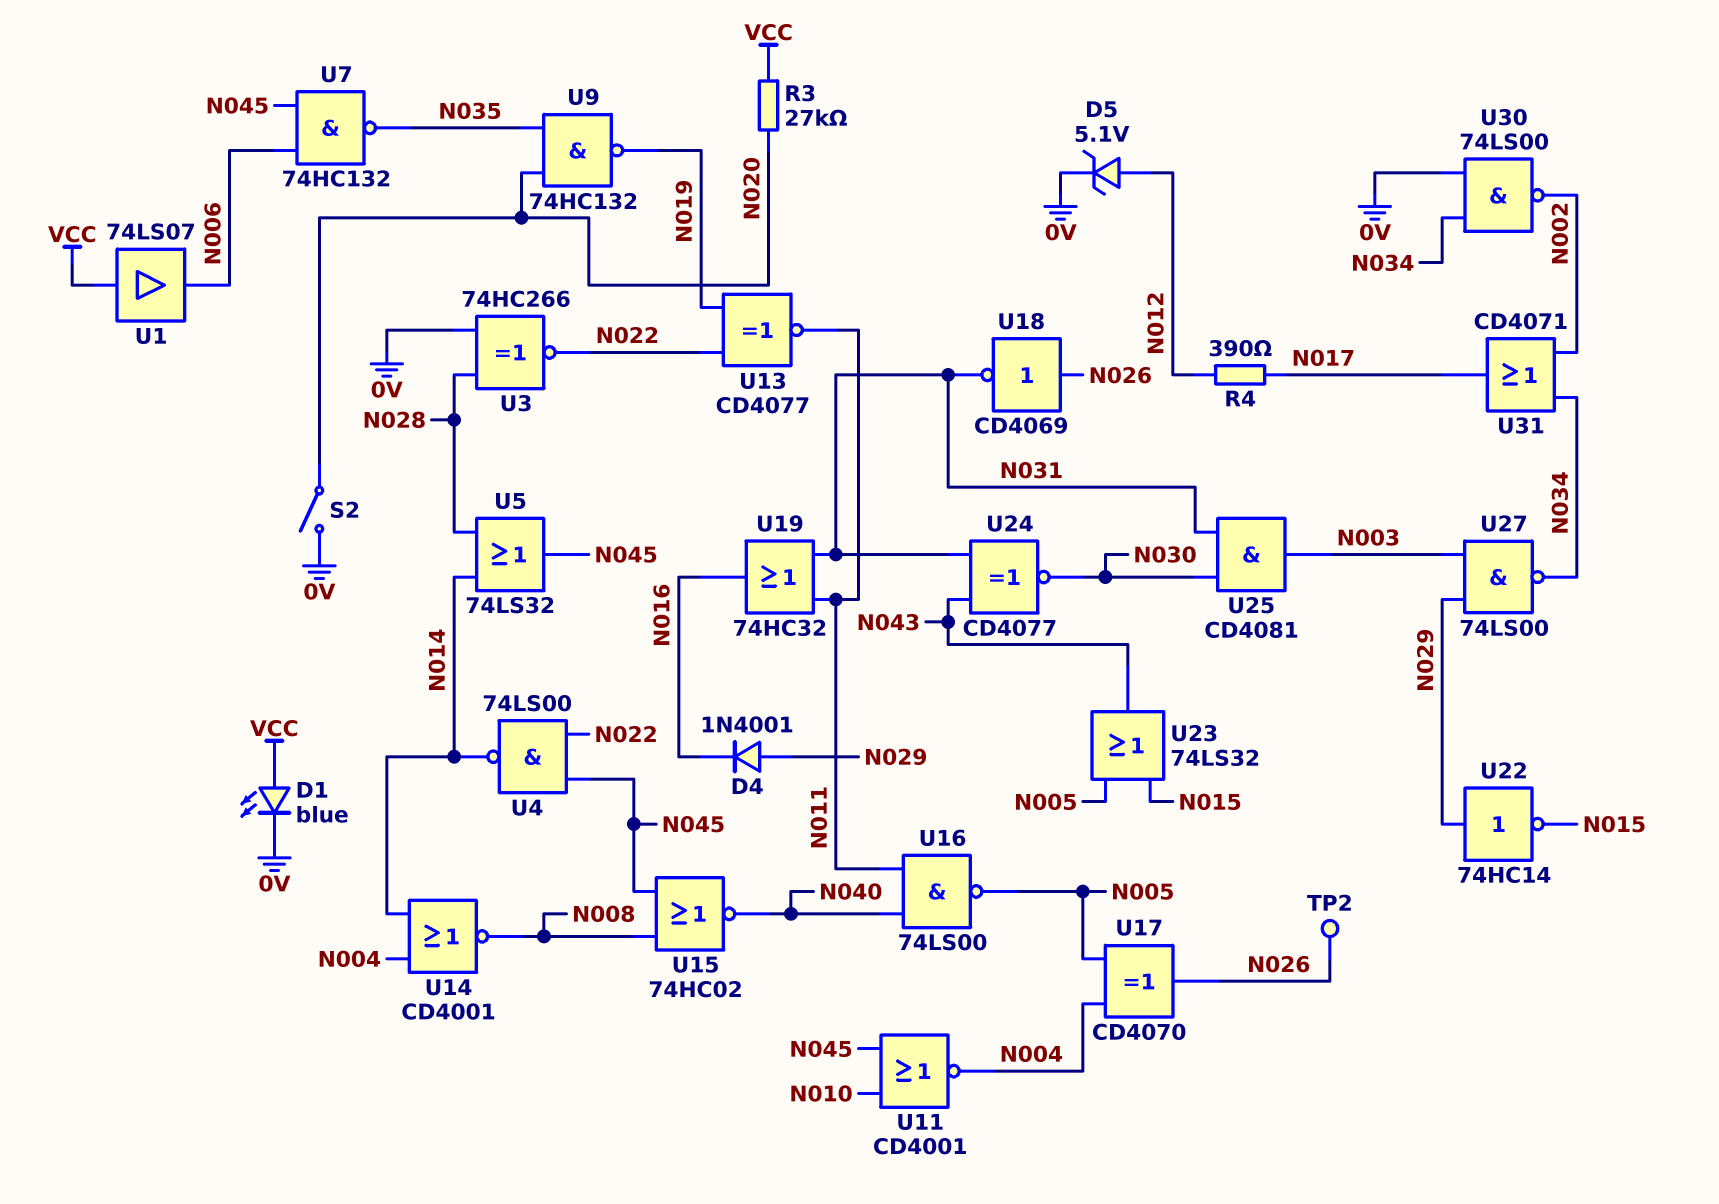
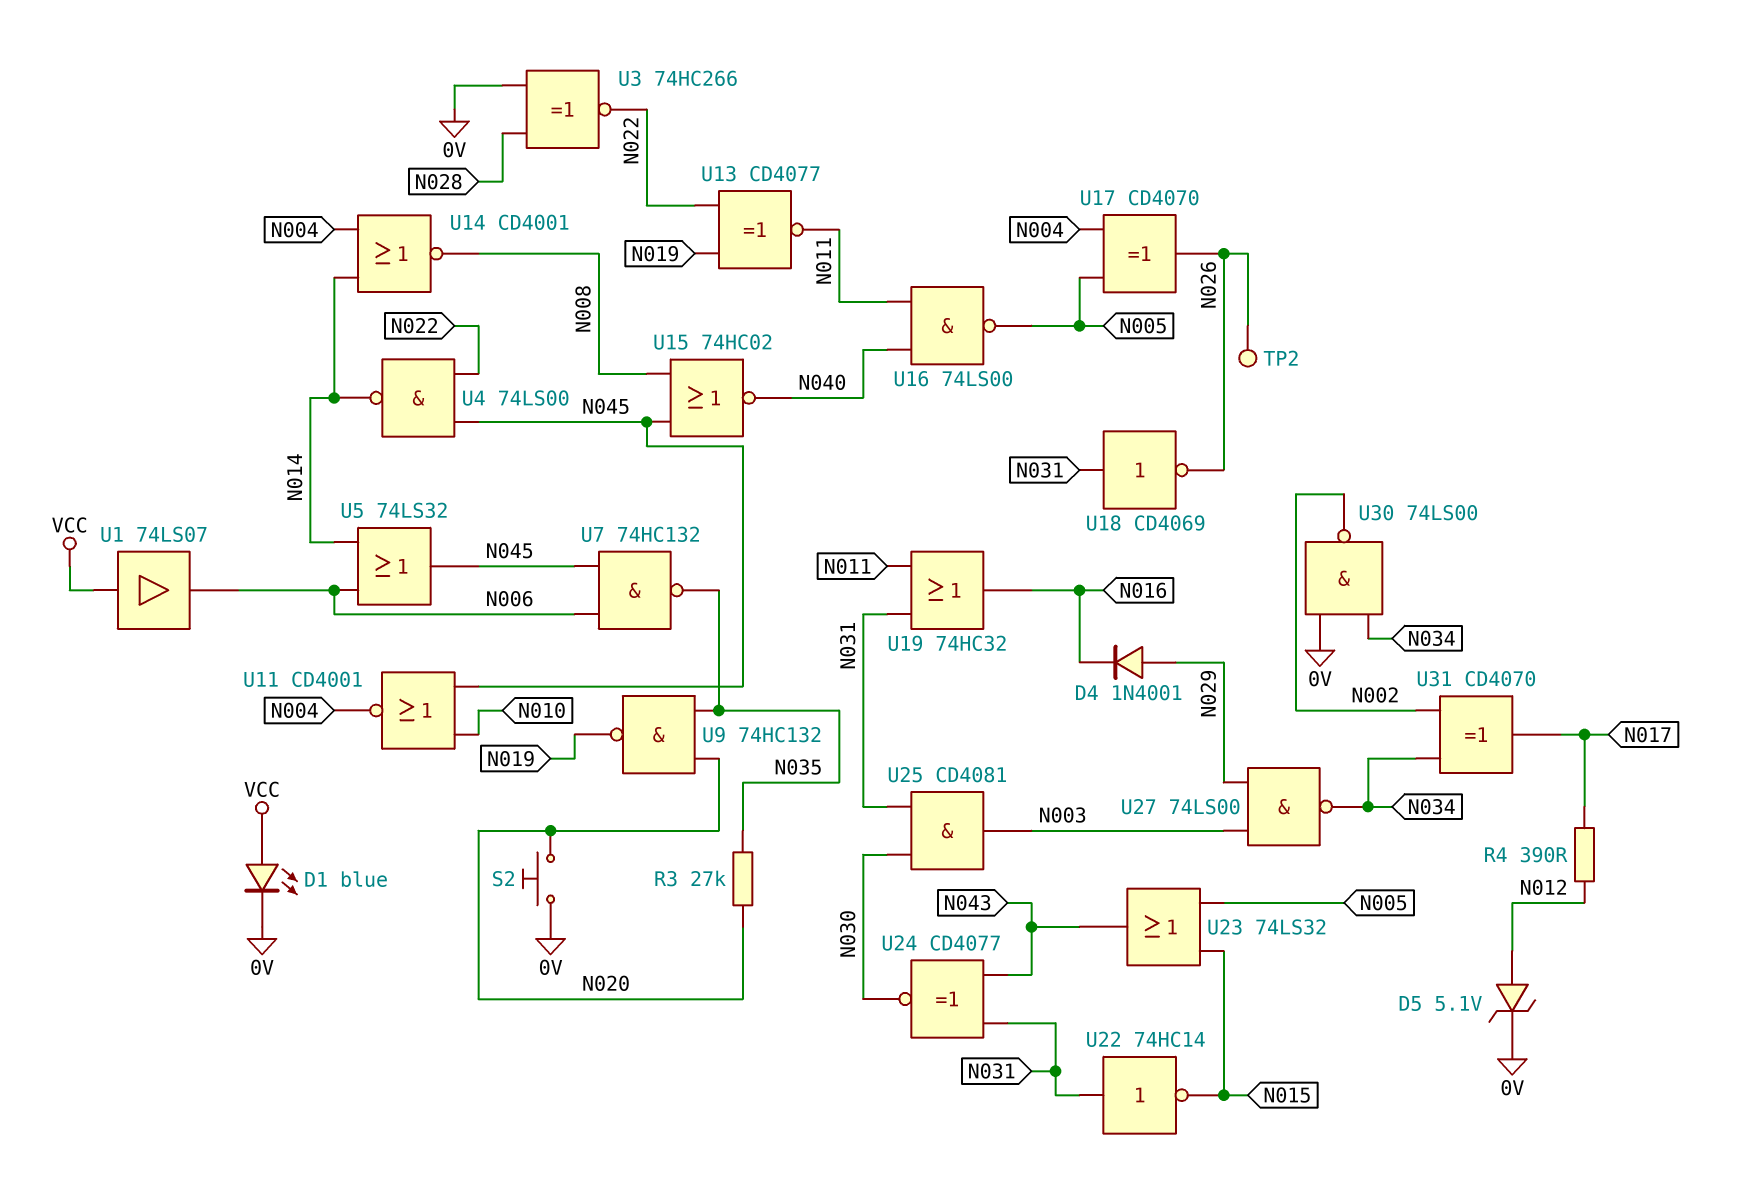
R3: 27k (N020, VCC) -> 27k (N020, N035)
S2: switch (0V, N020) -> button (0V, N020)
U5: OR 74LS32 (in N014, in N028, out N045) -> OR 74LS32 (in N006, in N014, out N045)
U18: NOT CD4069 (in N026, out N031) -> NOT CD4069 (in N031, out N026)
U22: NOT 74HC14 (in N029, out N015) -> NOT 74HC14 (in N031, out N015)
U31: OR CD4071 (in N002, in N034, out N017) -> XOR CD4070 (in N002, in N034, out N017)

